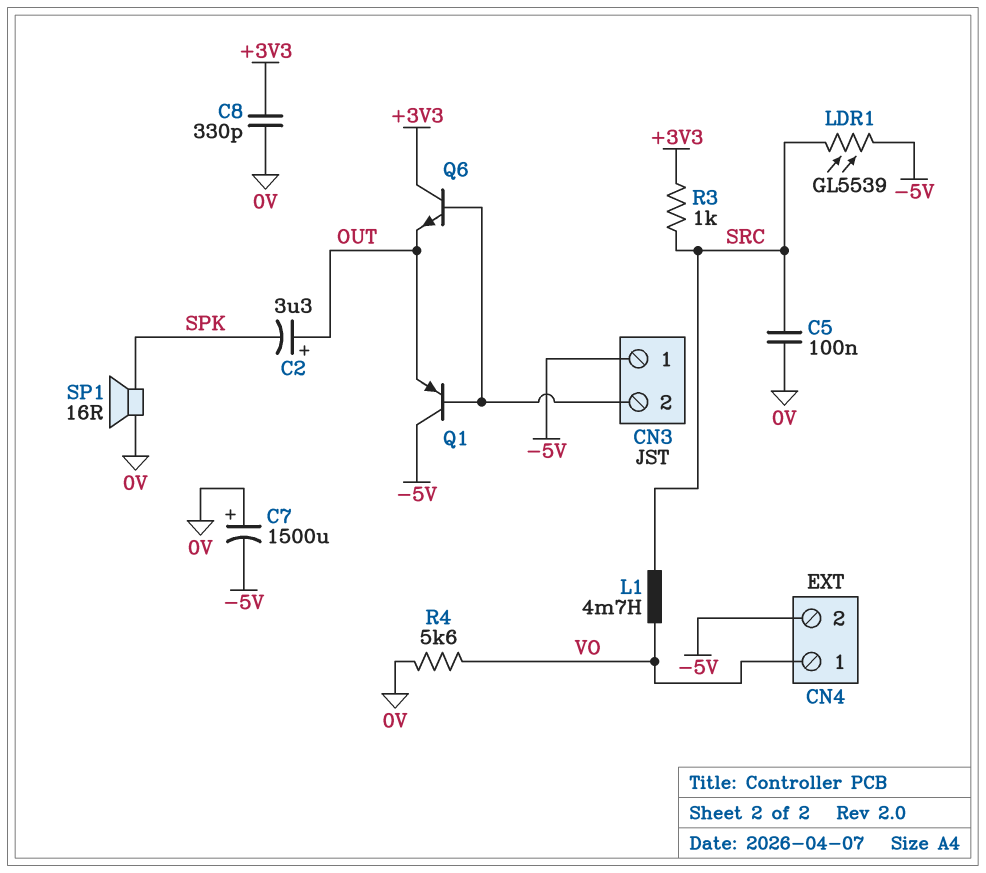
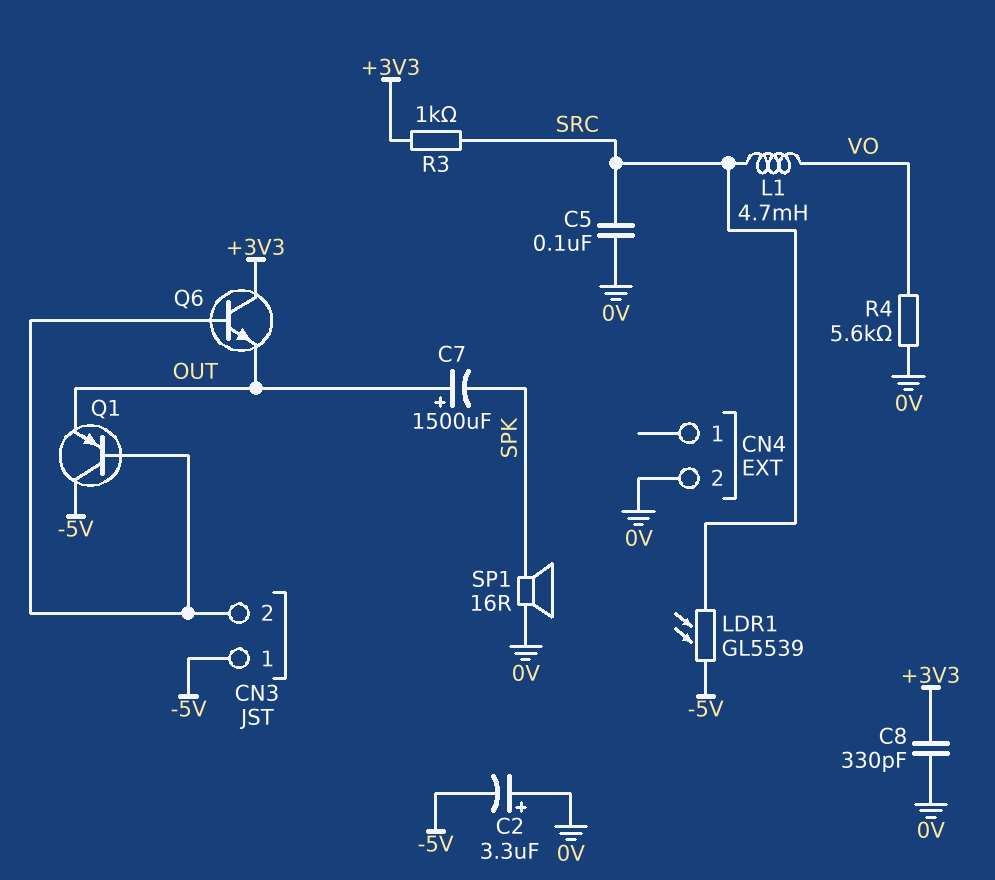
C2: 3.3uF (plus OUT, minus SPK) -> 3.3uF (plus 0V, minus -5V)
C7: 1500uF (plus 0V, minus -5V) -> 1500uF (plus OUT, minus SPK)
CN4 pin 1: VO -> none
CN4 pin 2: -5V -> 0V

